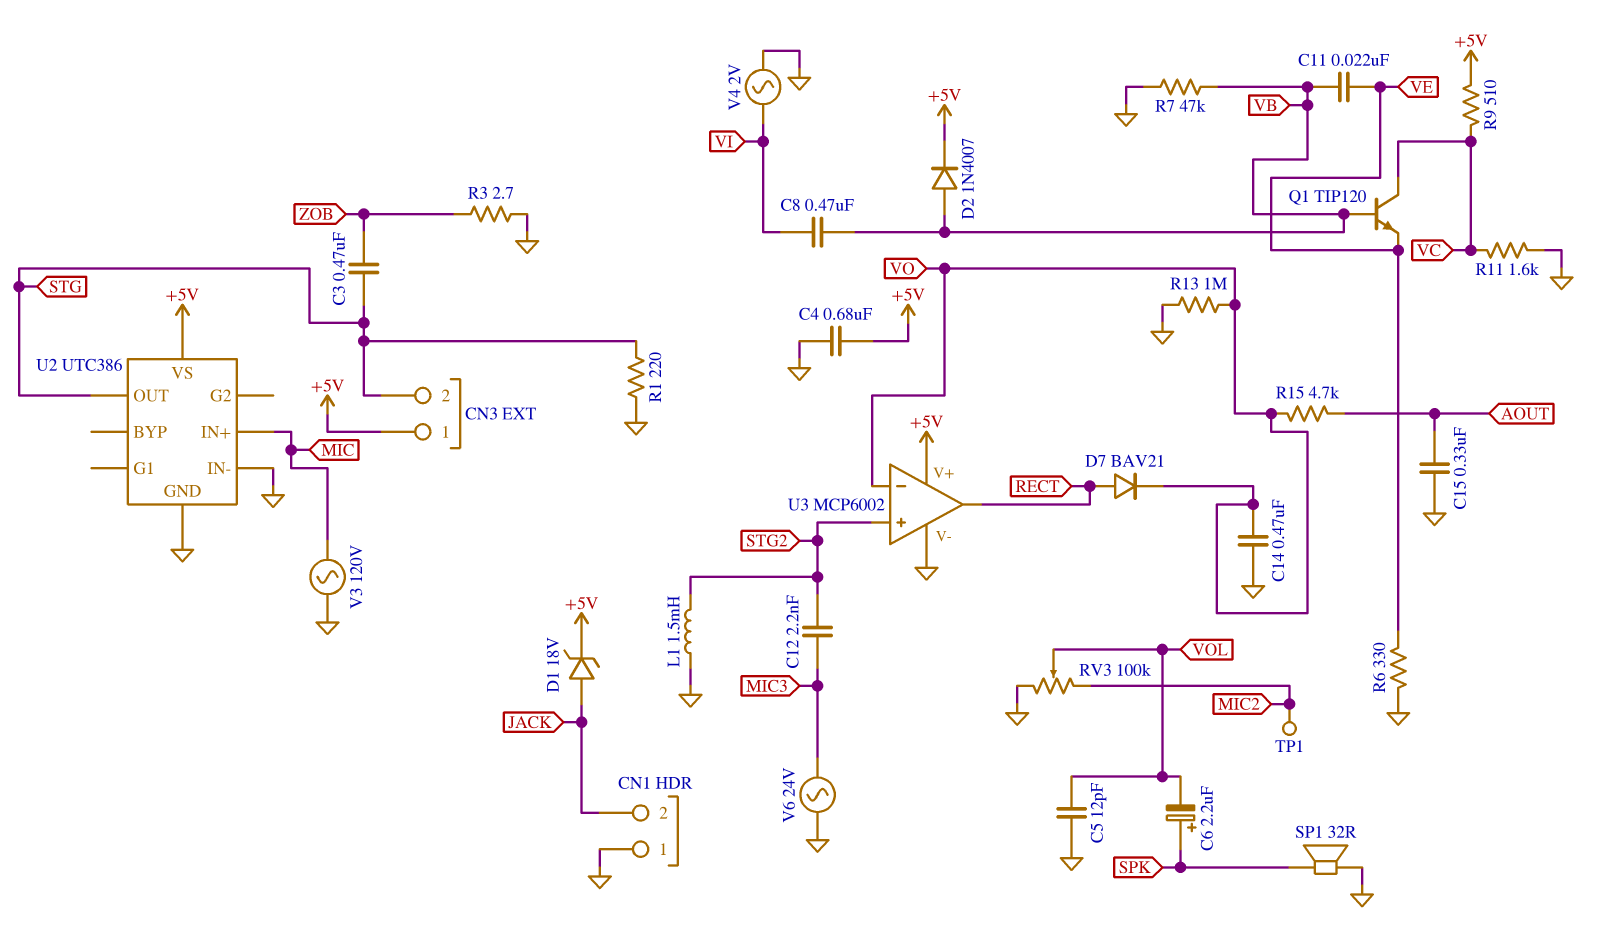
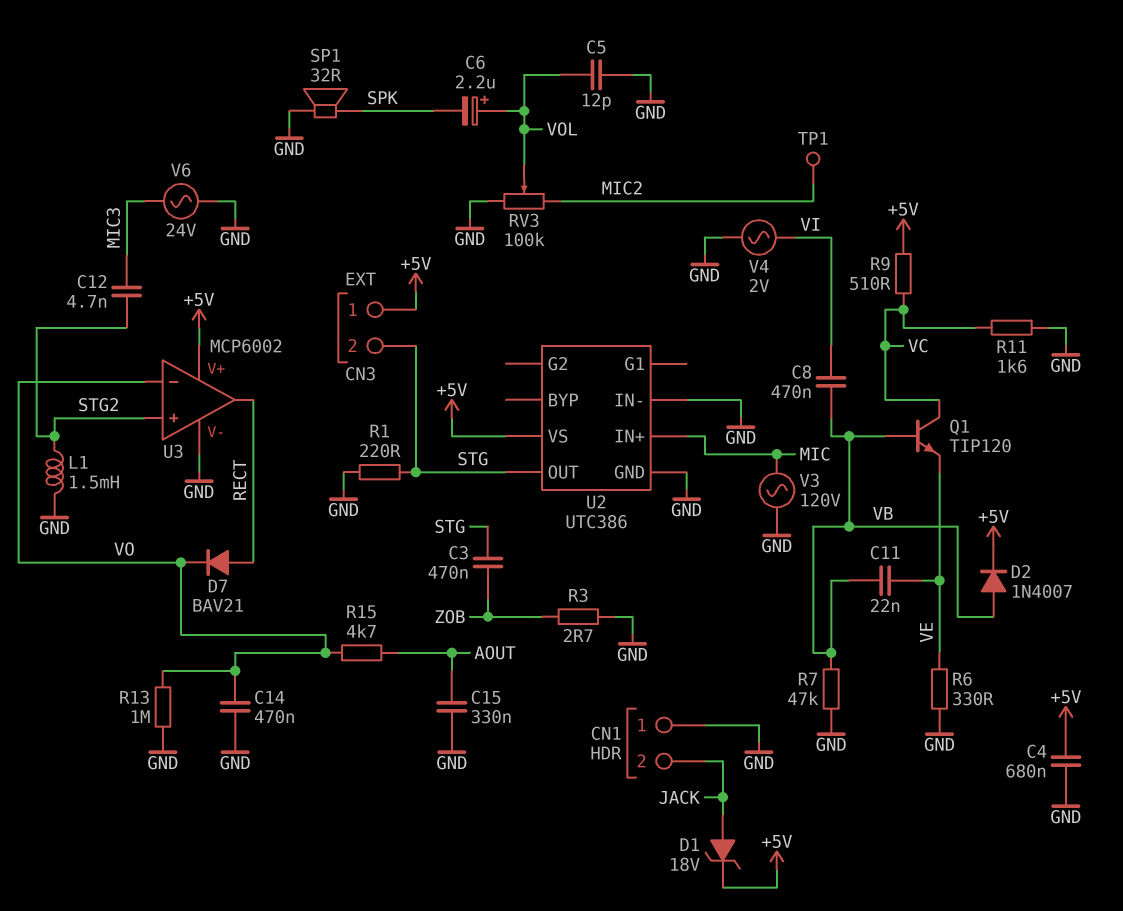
C6: 2.2uF (plus SPK, minus VOL) -> 2.2uF (plus VOL, minus SPK)
C12: 2.2nF (MIC3, STG2) -> 4.7nF (MIC3, STG2)

